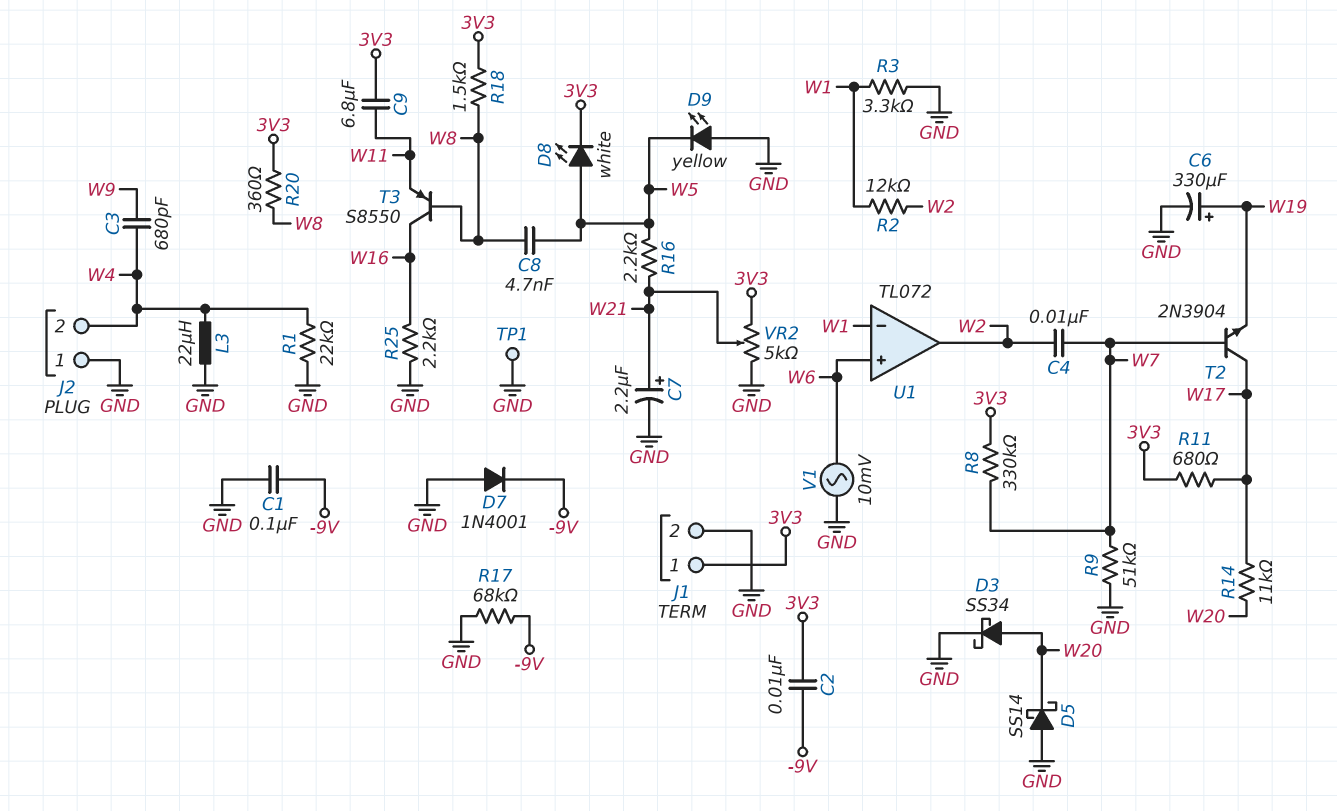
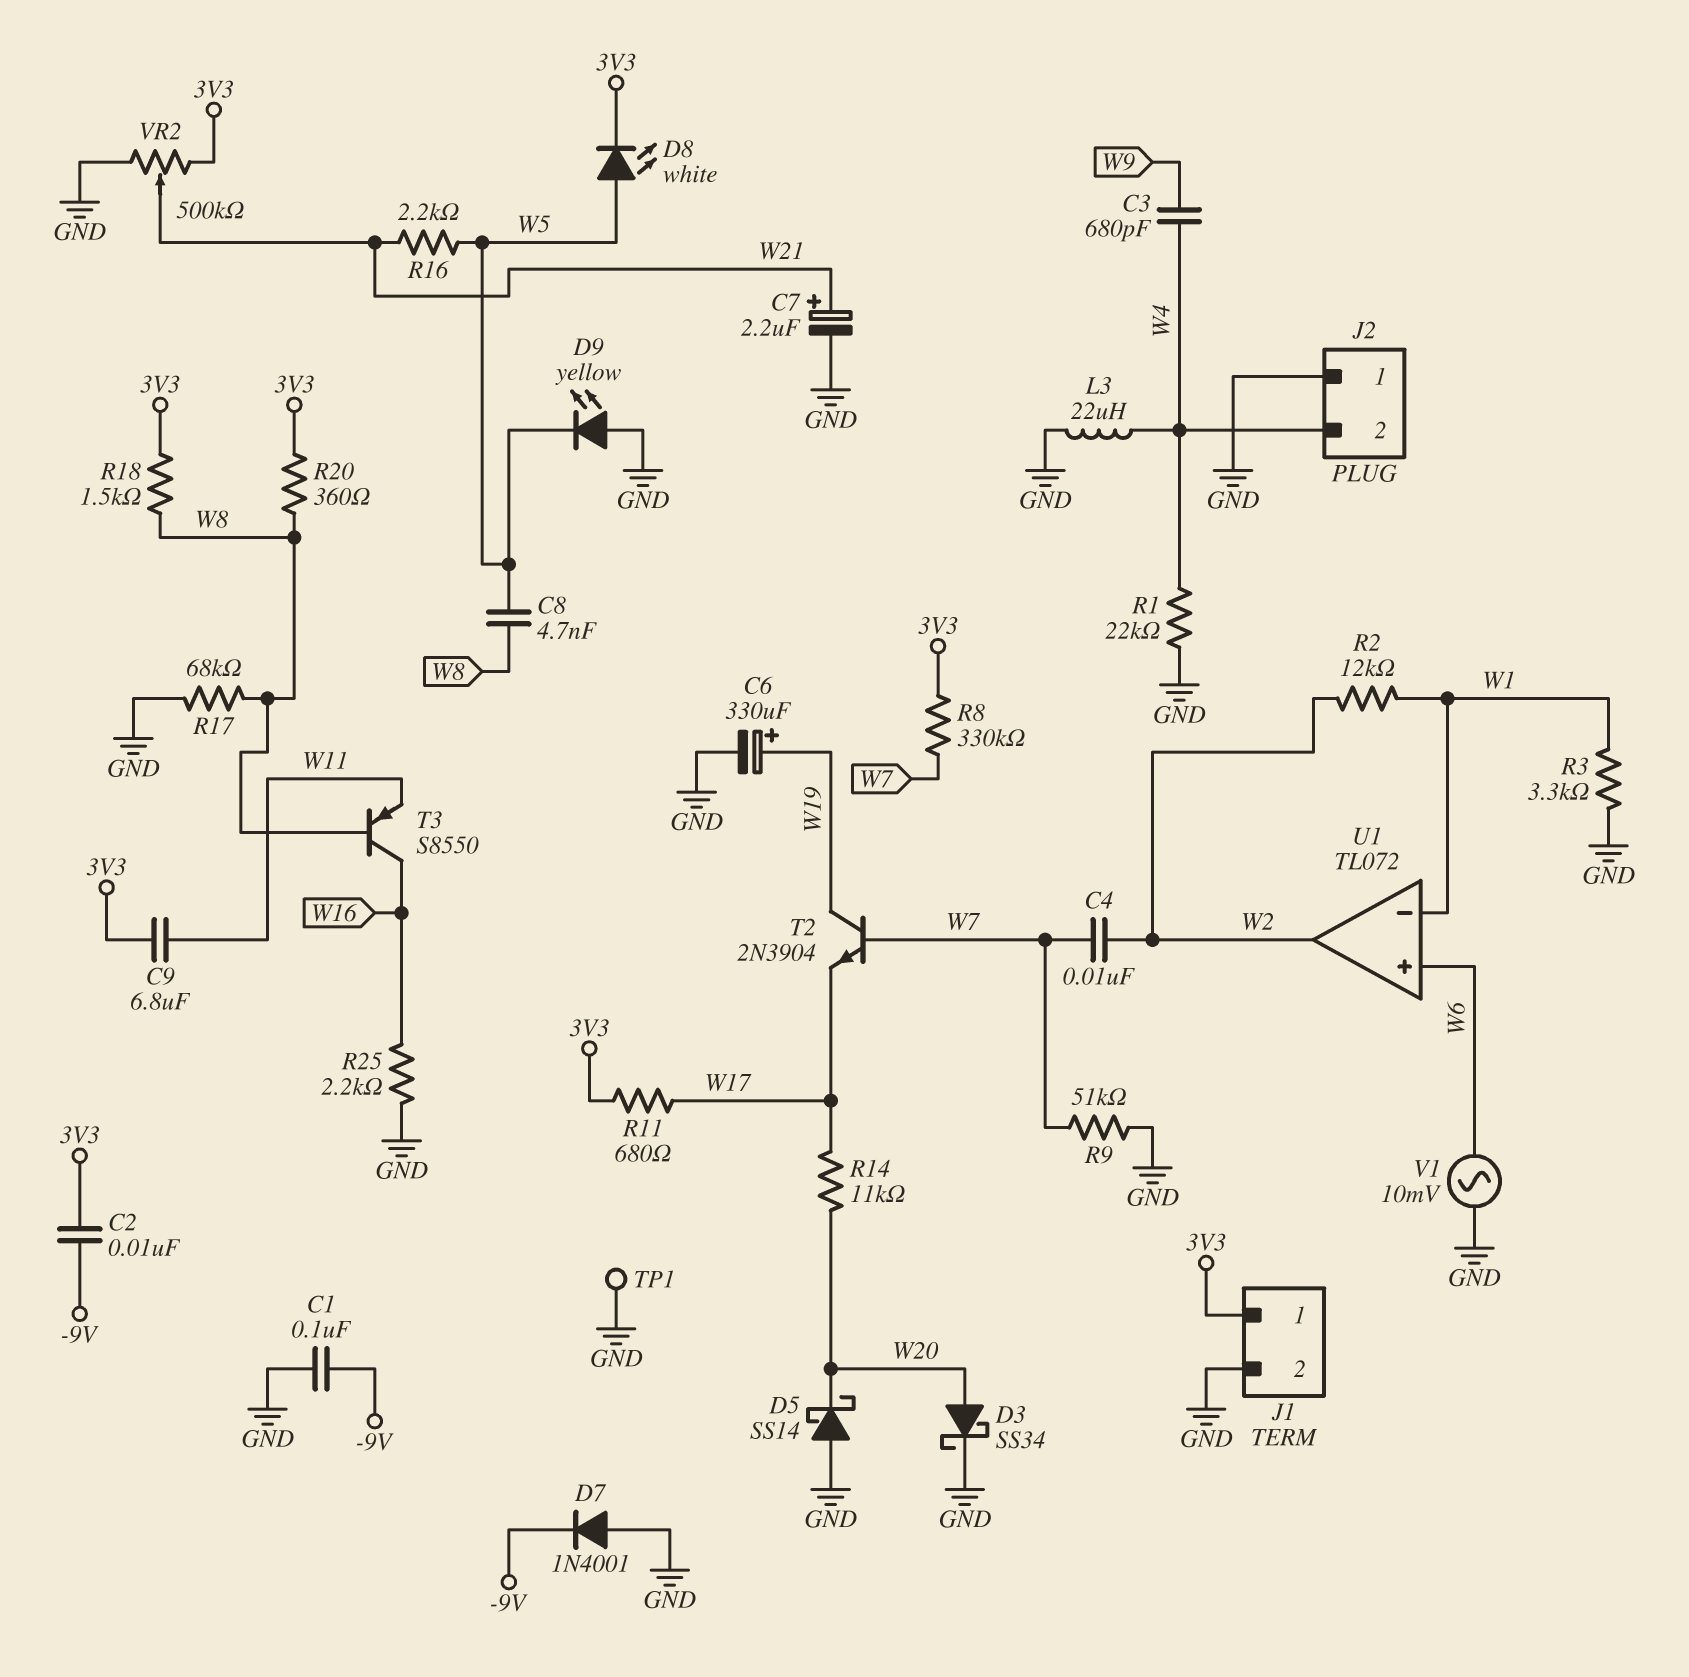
R17: 68k (-9V, GND) -> 68k (GND, W8)
T2: NPN 2N3904 (B W7, C W17, E W19) -> NPN 2N3904 (B W7, C W19, E W17)
VR2: 5k (3V3, GND, wiper W21) -> 500k (3V3, GND, wiper W21)

